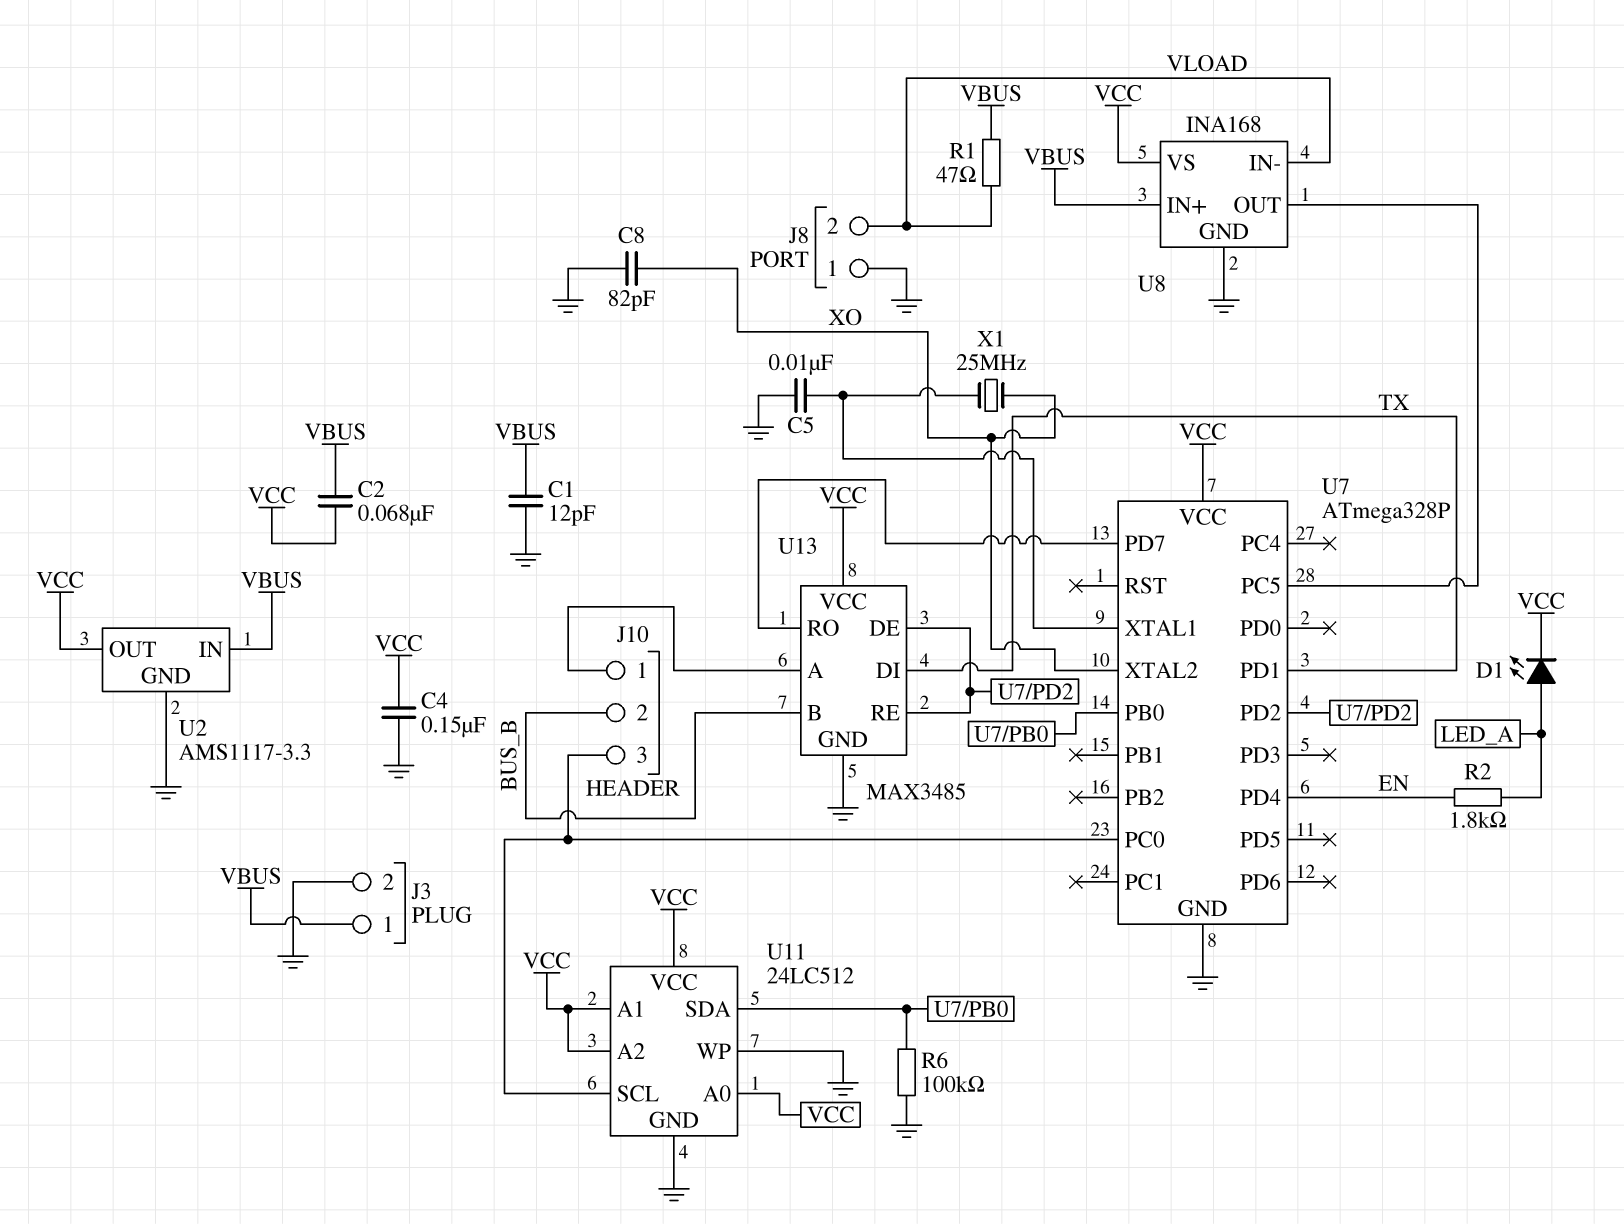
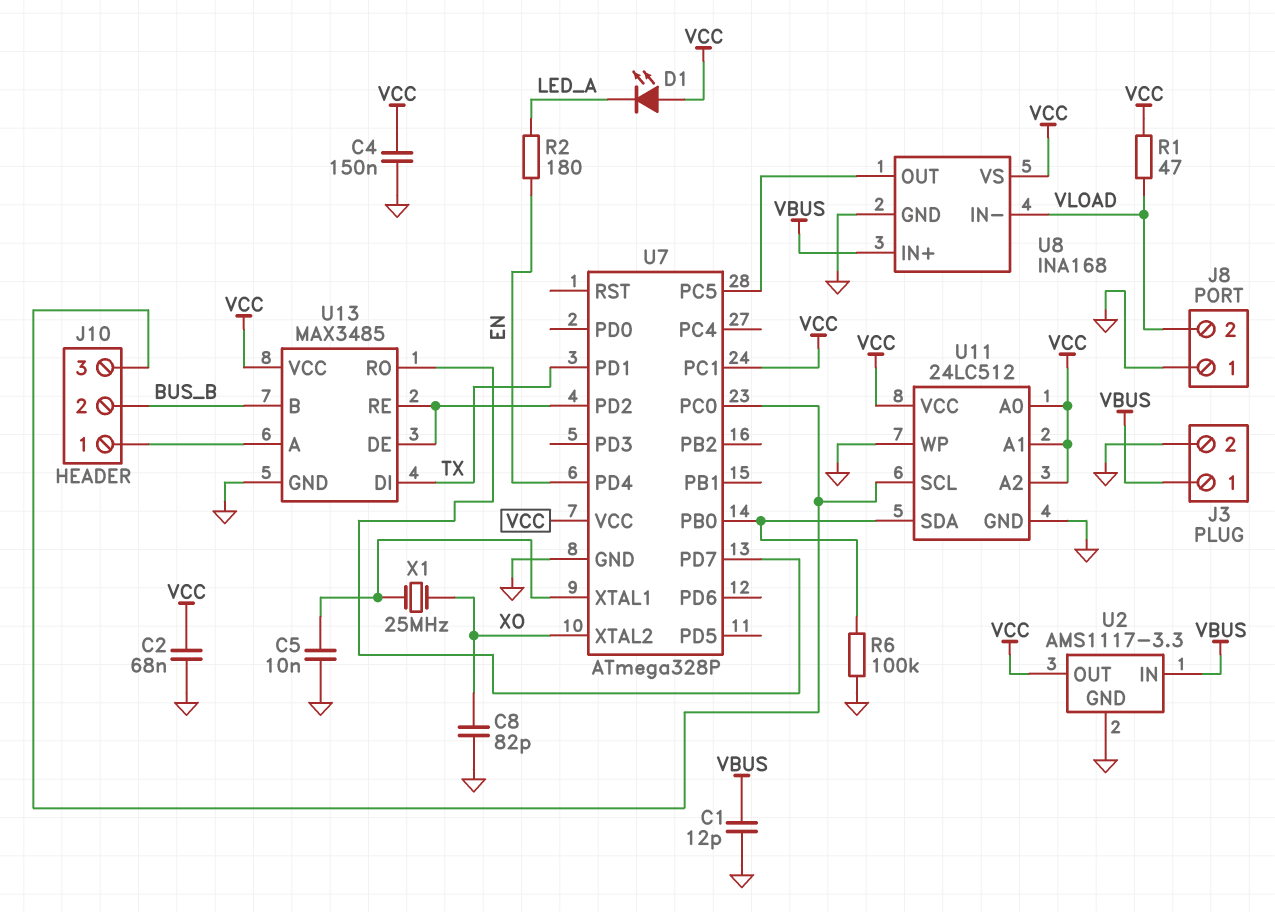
C2: 68nF (VBUS, VCC) -> 68nF (GND, VCC)
D1: LED (A LED_A, K VCC) -> LED (A VCC, K LED_A)
R1: 47 (VBUS, VLOAD) -> 47 (VCC, VLOAD)
R2: 1.8k (EN, LED_A) -> 180 (EN, LED_A)
U7 pin PC1: none -> VCC

